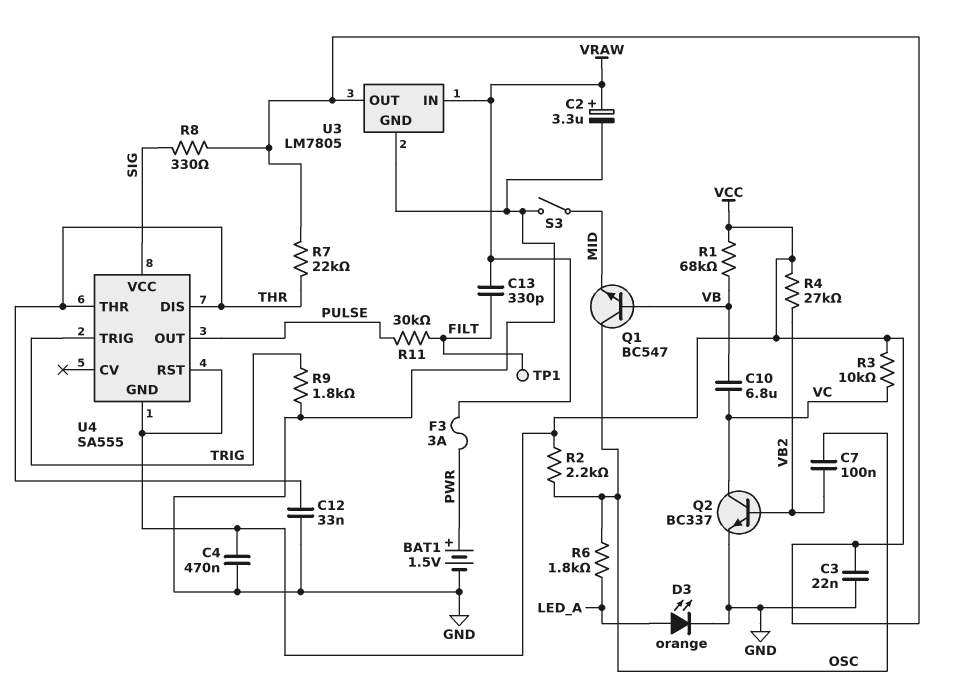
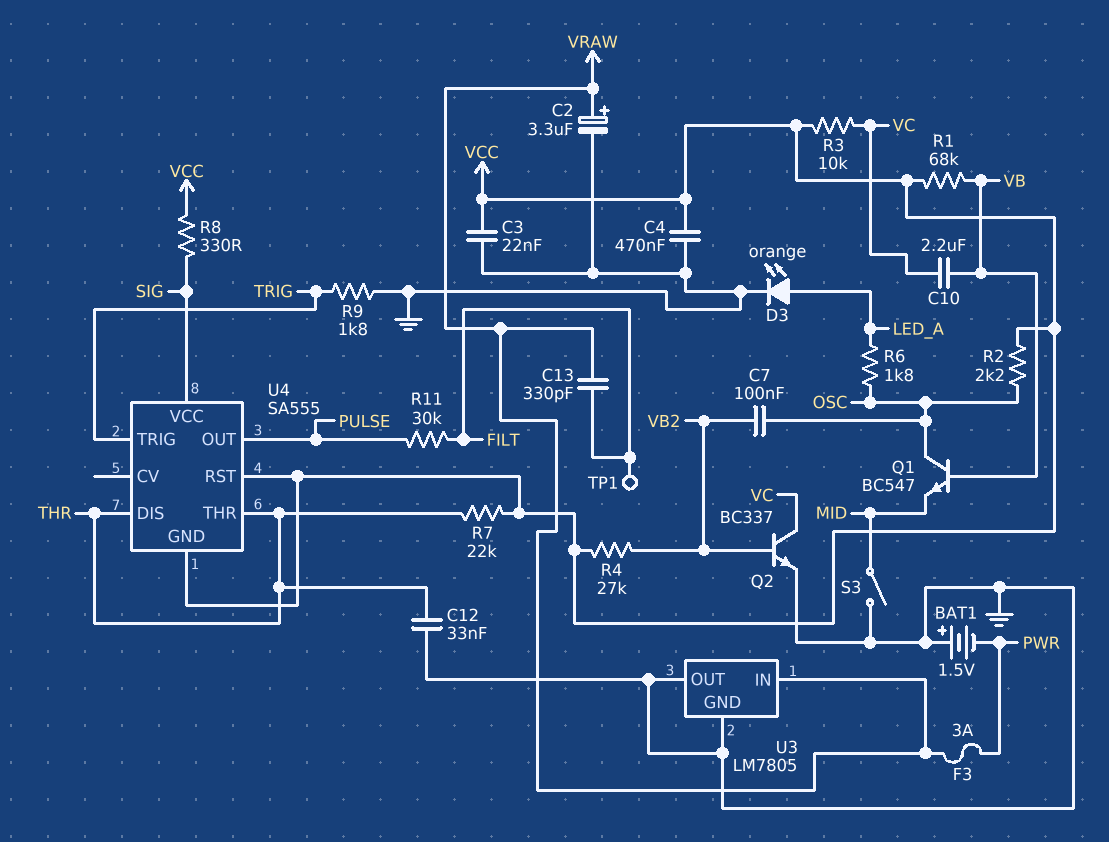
BAT1: 1.5V (plus PWR, minus GND) -> 1.5V (plus GND, minus PWR)
C10: 6.8uF (VB, VC) -> 2.2uF (VB, VC)
U3 pin OUT: VCC -> GND

